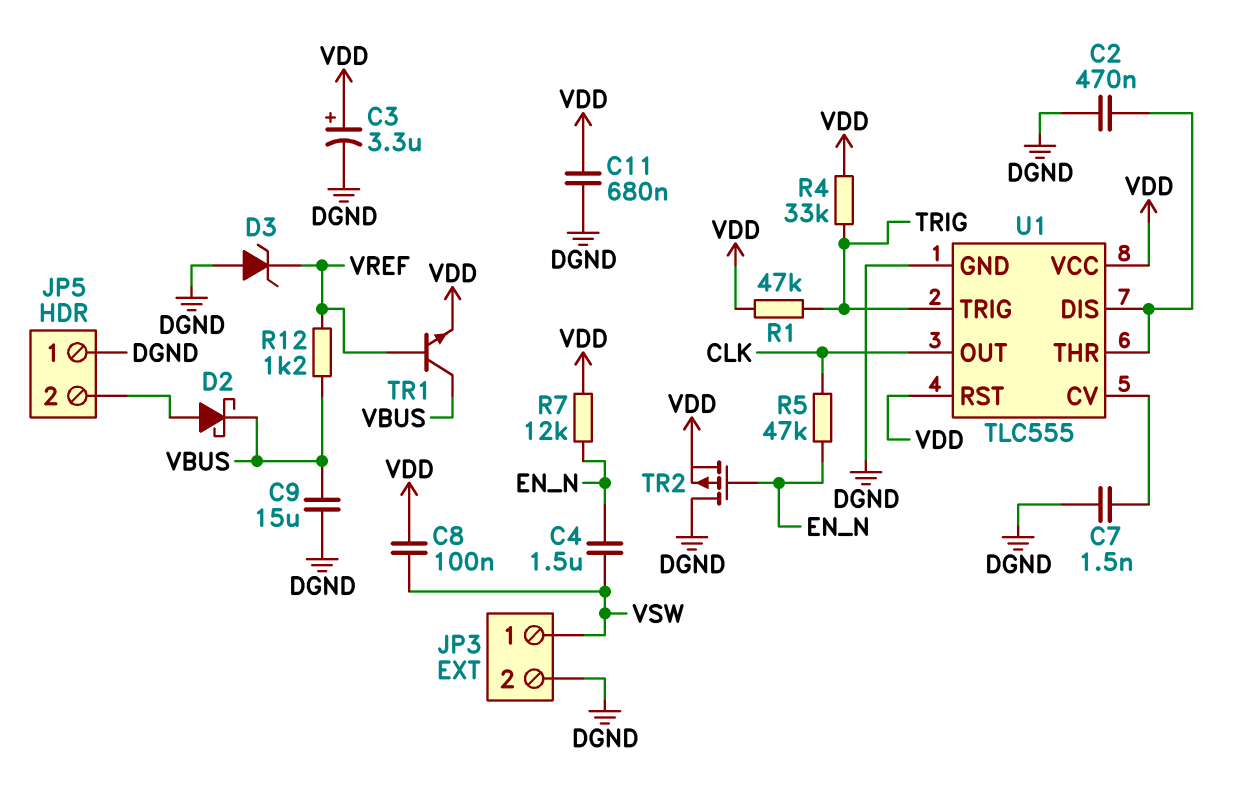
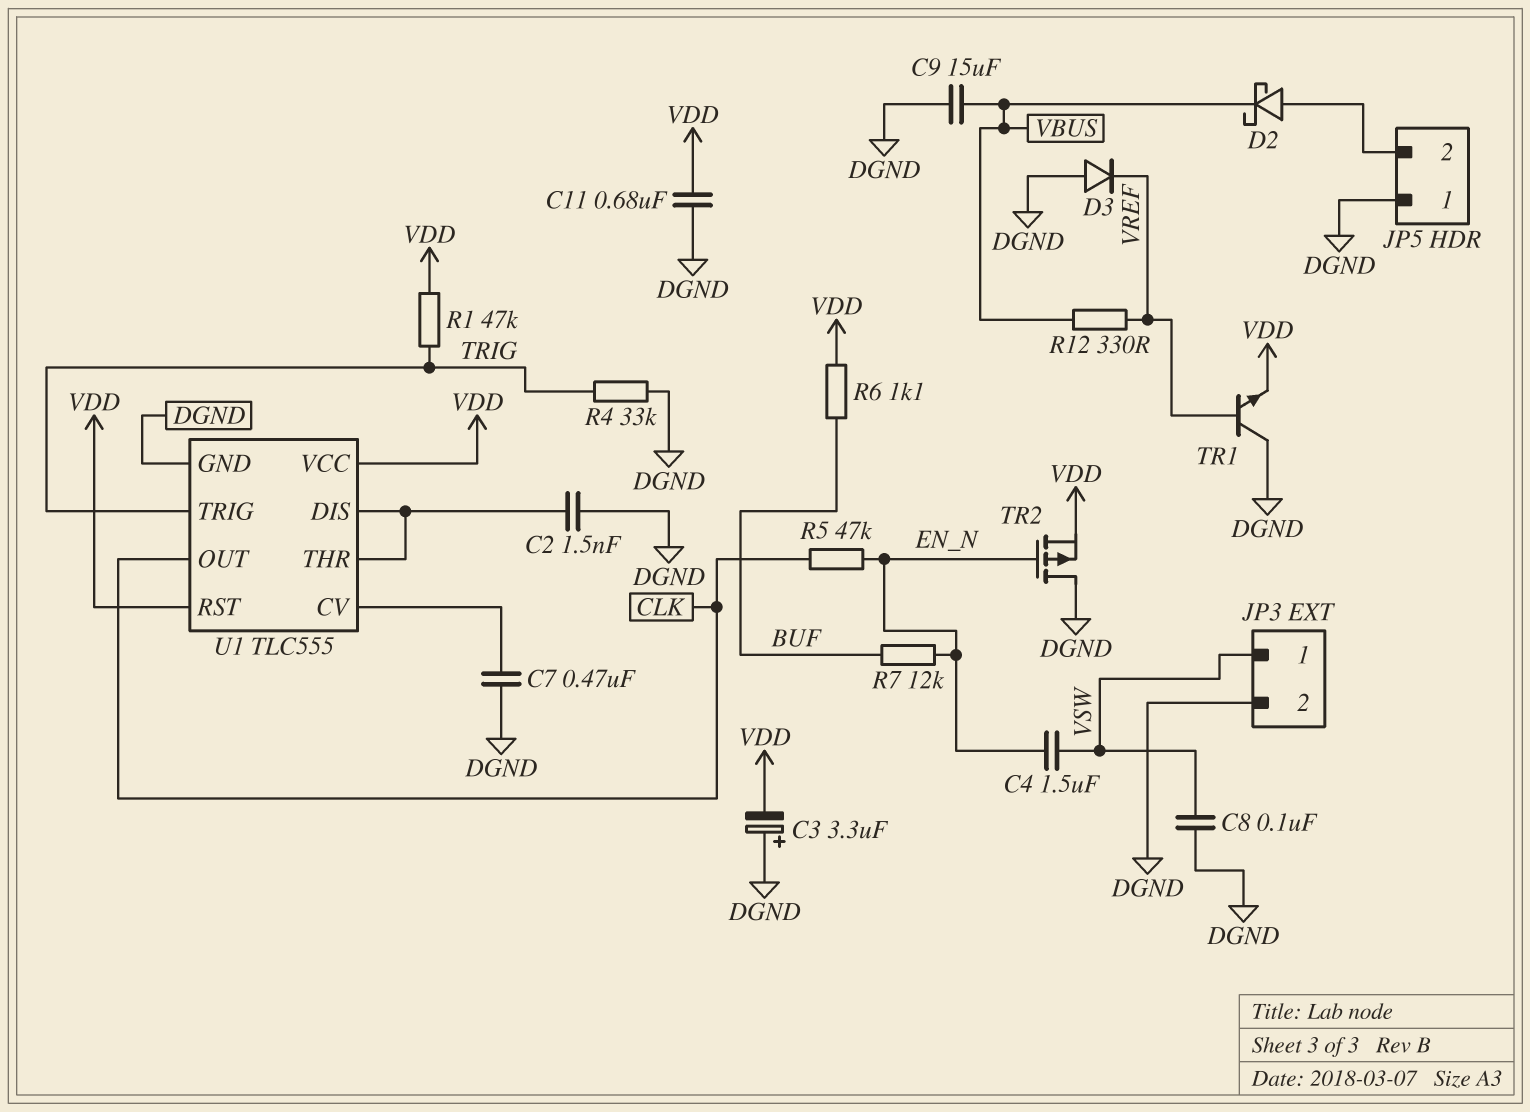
C2: 470nF (DGND, U1/DIS) -> 1.5nF (DGND, U1/DIS)
C3: 3.3uF (plus VDD, minus DGND) -> 3.3uF (plus DGND, minus VDD)
C7: 1.5nF (DGND, U1/CV) -> 470nF (DGND, U1/CV)
C8: 100nF (VDD, VSW) -> 100nF (DGND, VSW)
D3: zener (A DGND, K VREF) -> diode (A DGND, K VREF)
R4: 33k (TRIG, VDD) -> 33k (DGND, TRIG)
R6: none -> 1.1k (BUF, VDD)
R7: 12k (EN_N, VDD) -> 12k (BUF, EN_N)
R12: 1.2k (VBUS, VREF) -> 330 (VBUS, VREF)
TR1: NPN (B VREF, C VBUS, E VDD) -> NPN (B VREF, C DGND, E VDD)

